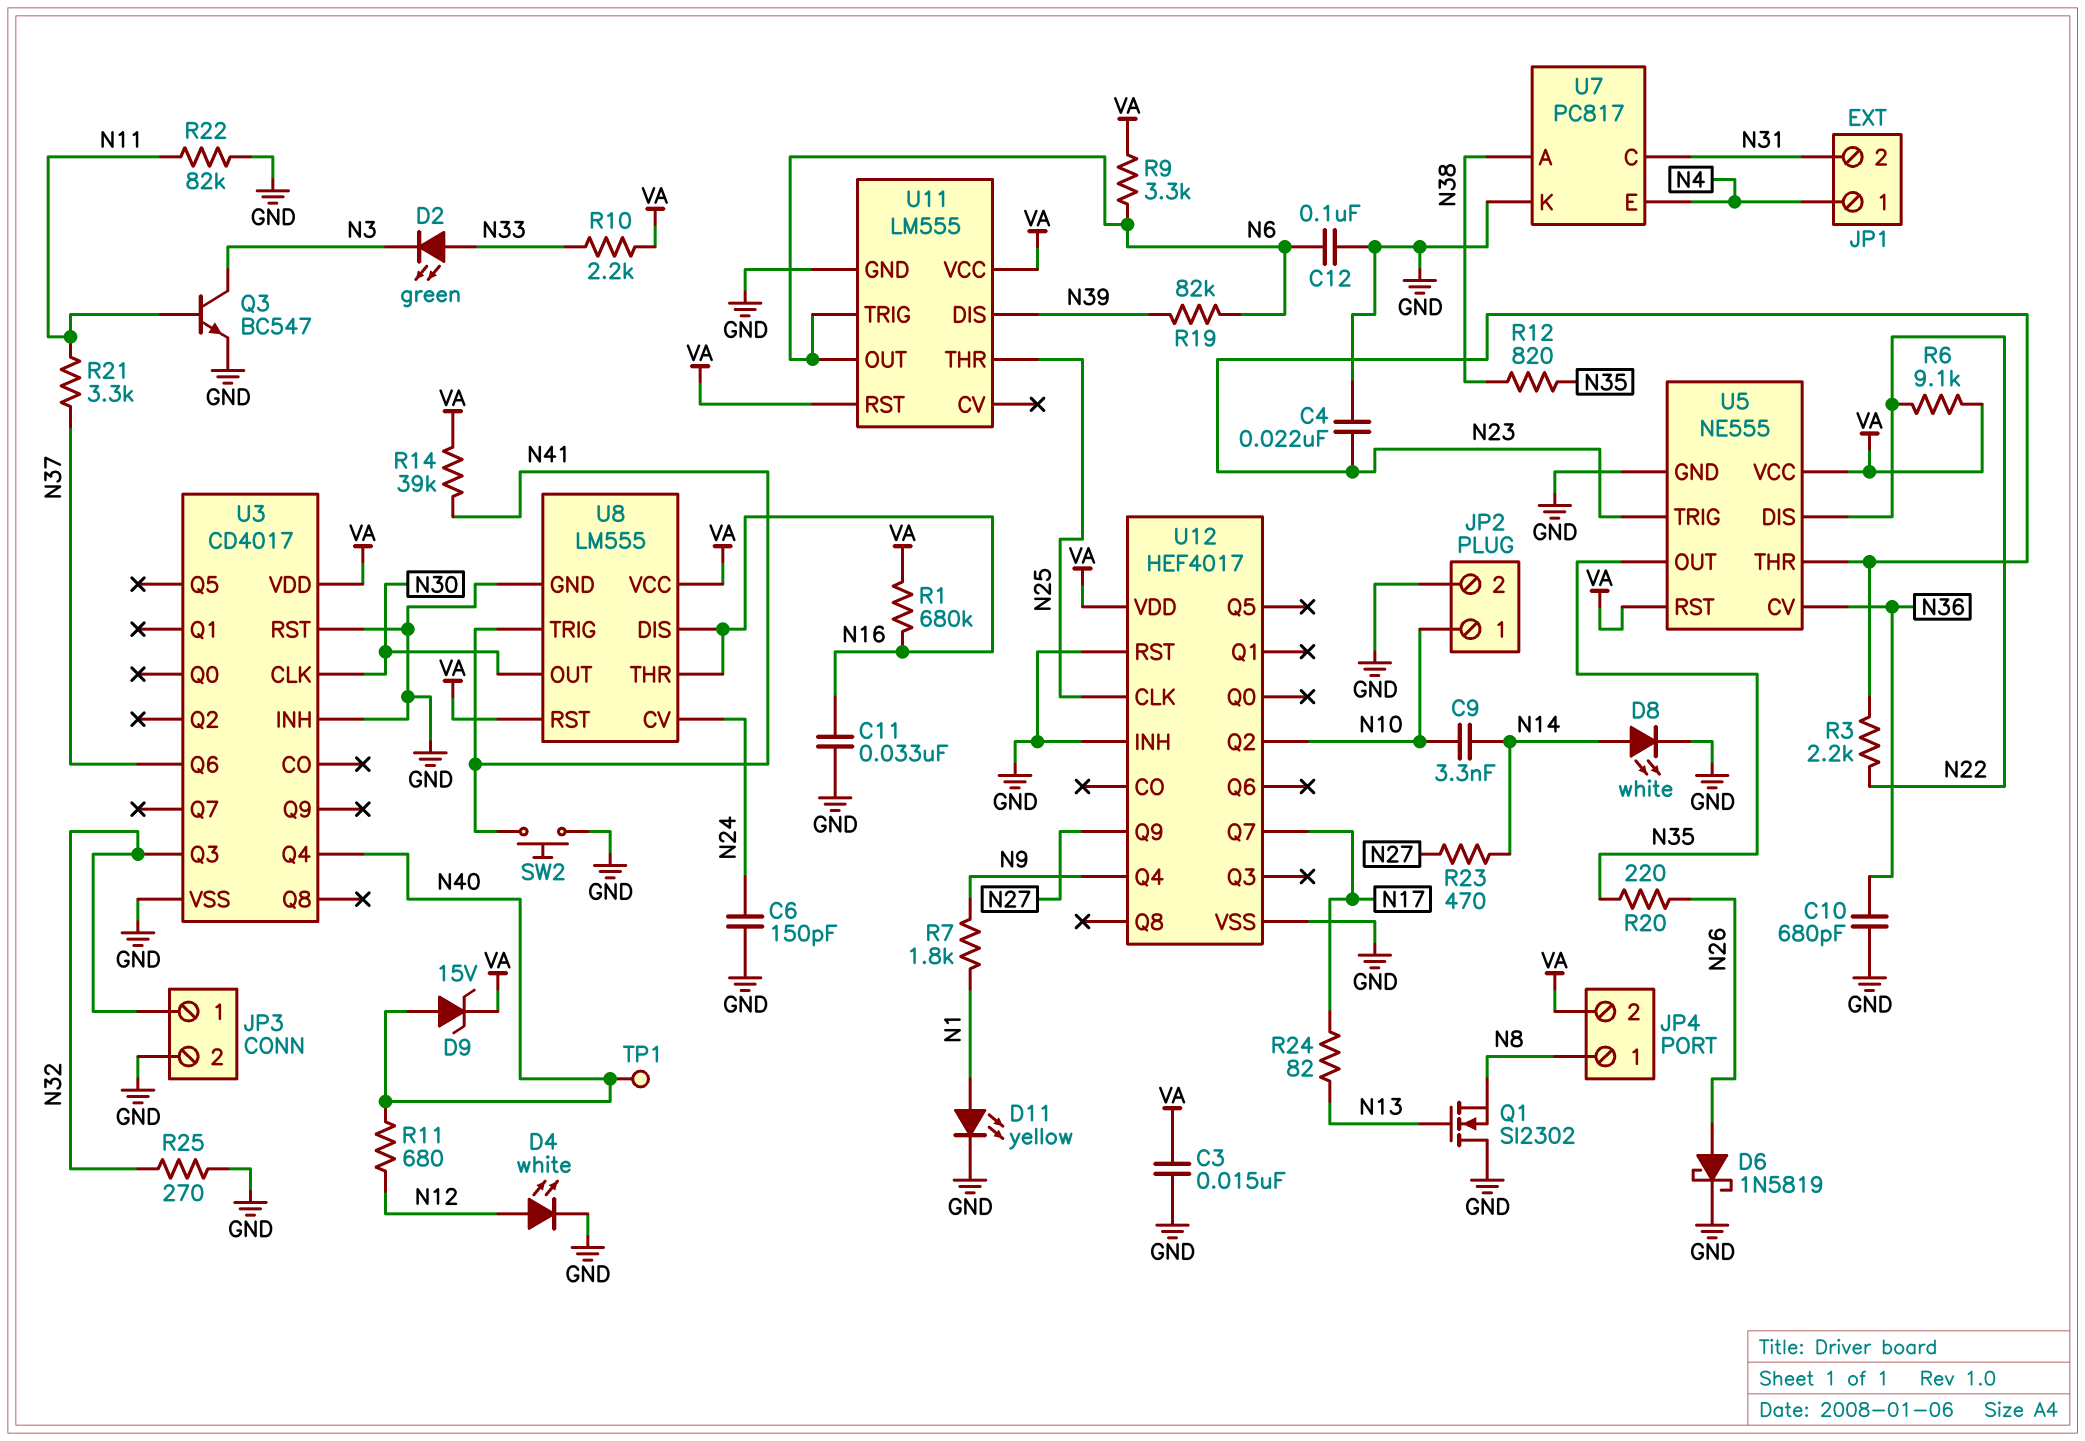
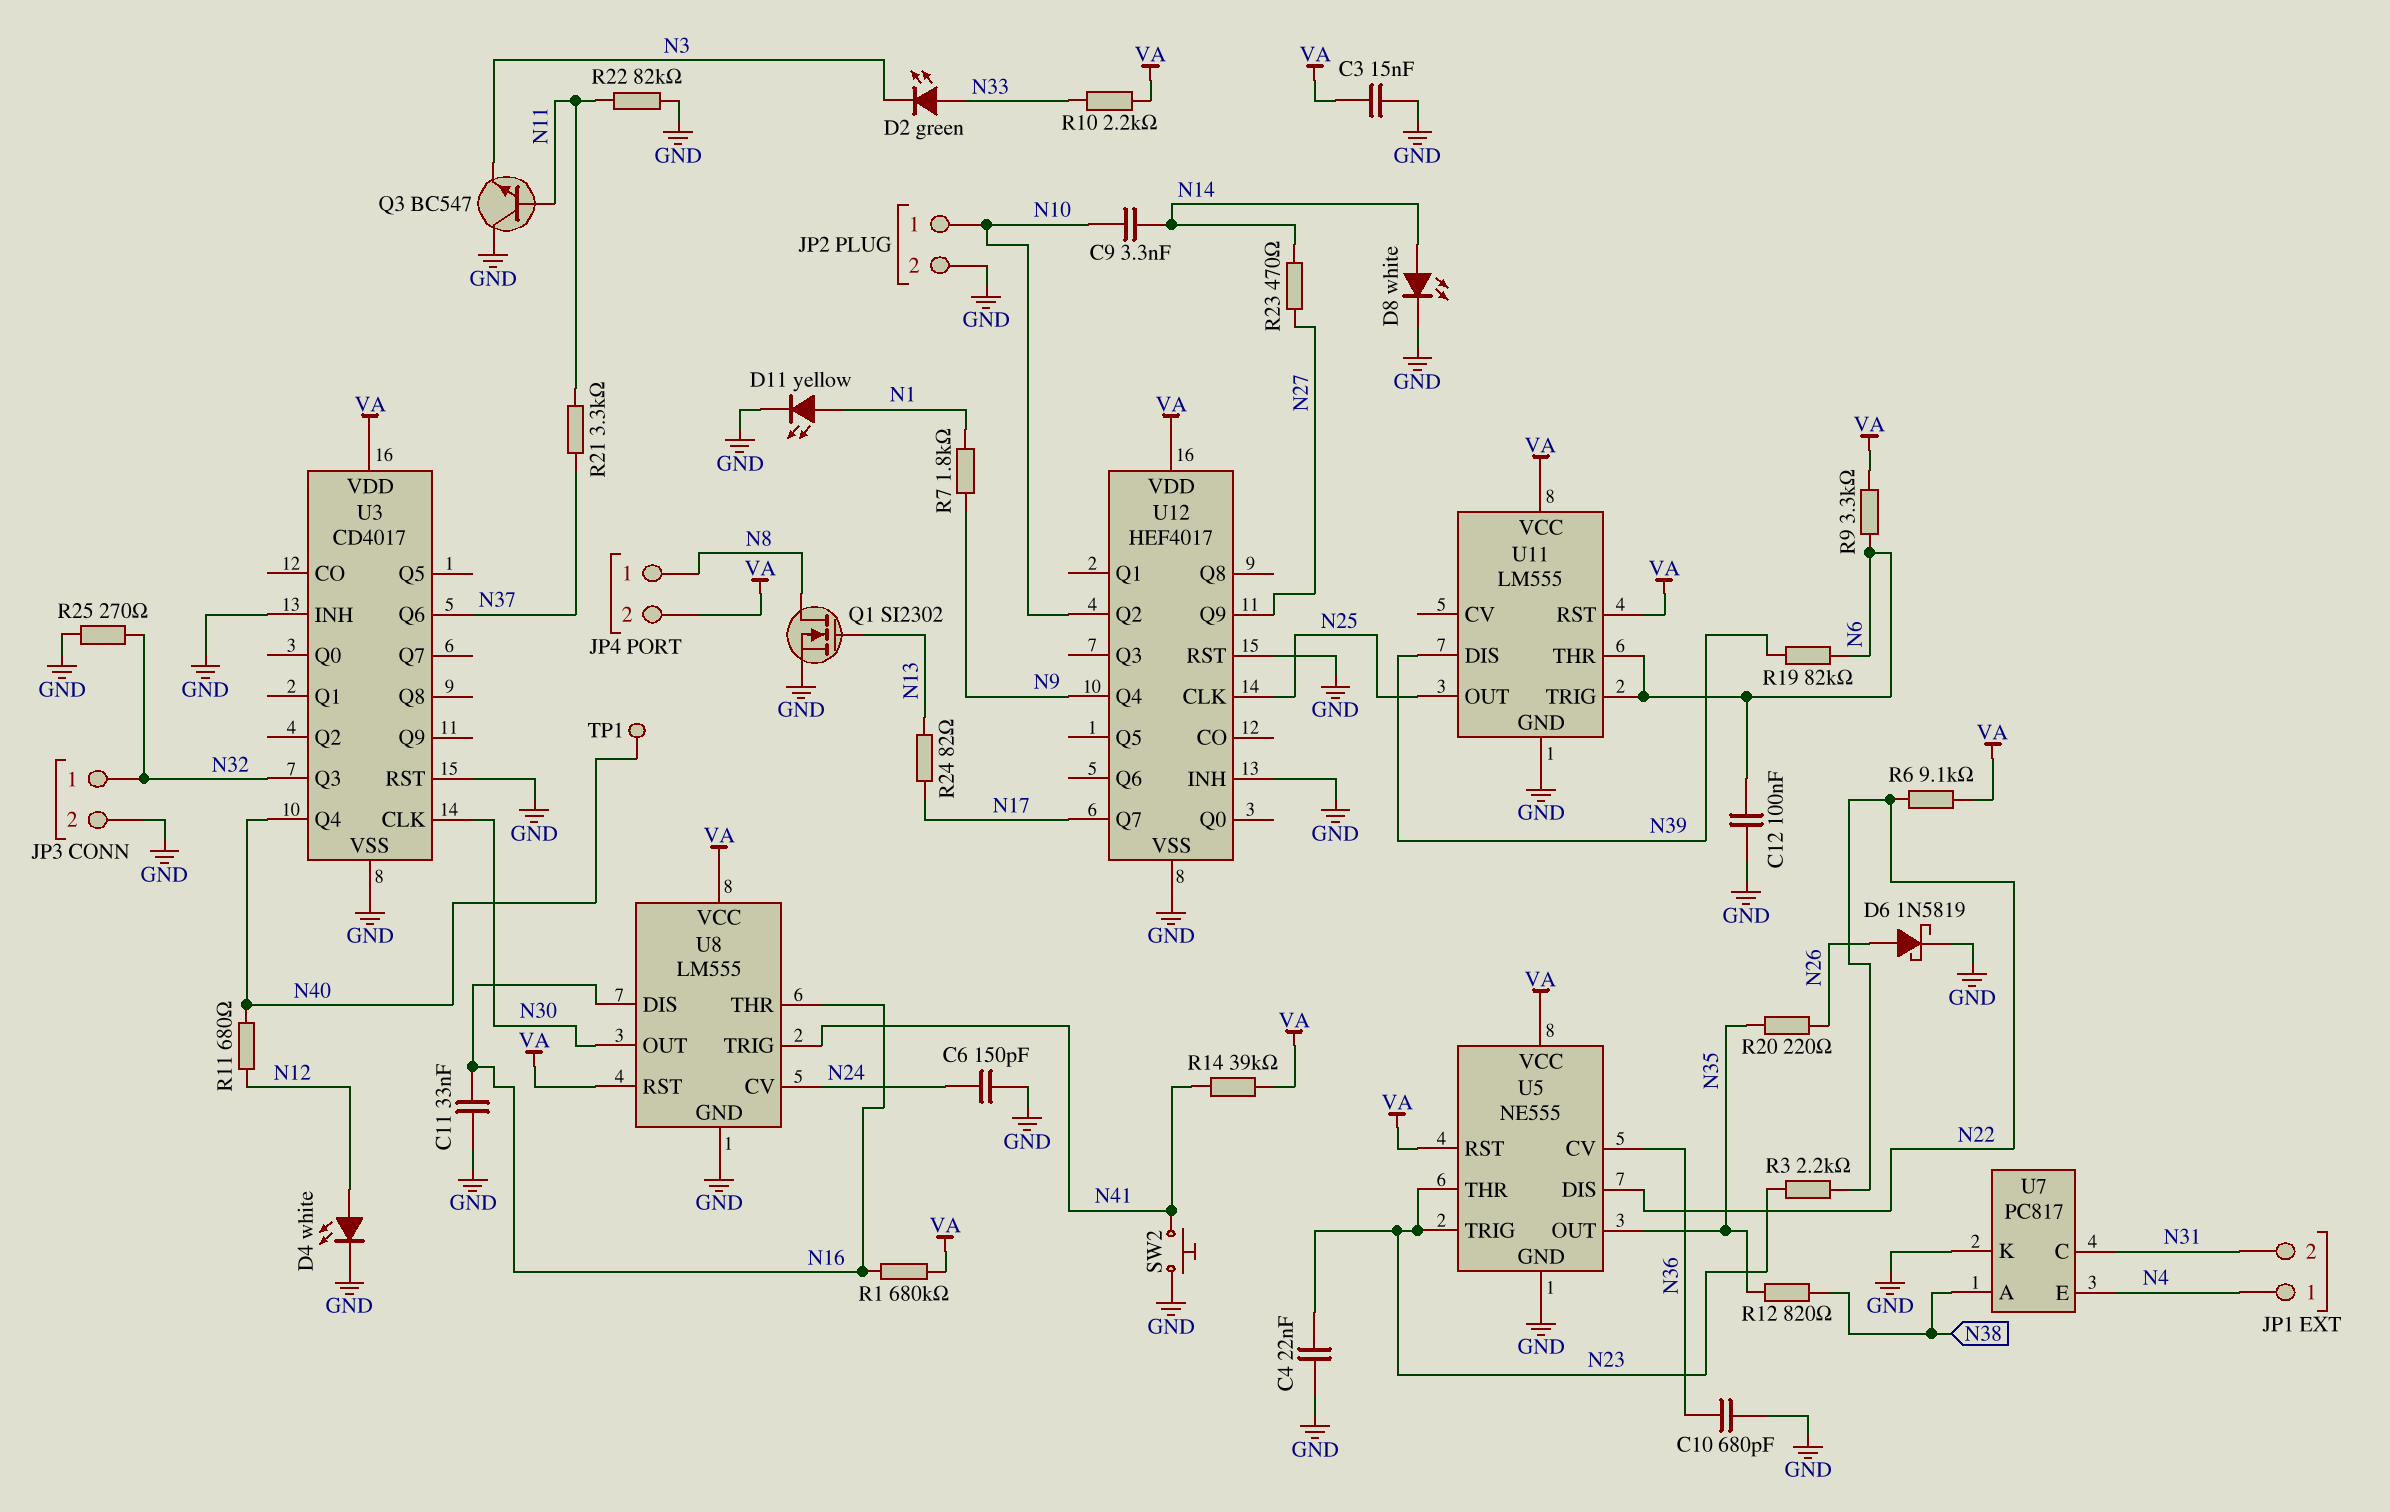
D9: zener 15V (A N40, K VA) -> none
Q1: NMOS SI2302 (G N13, D GND, S N8) -> NMOS SI2302 (G N13, D N8, S GND)
Q3: NPN BC547 (B N11, C N3, E GND) -> NPN BC547 (B N11, C GND, E N3)
U11 pin OUT: N6 -> N25
U11 pin THR: N25 -> N6

